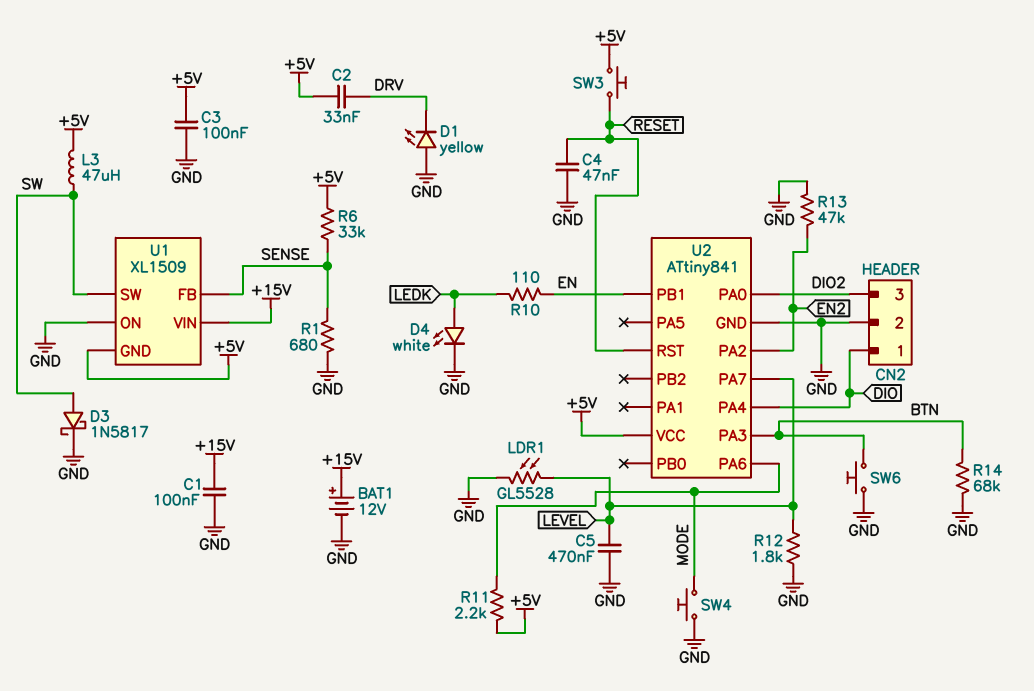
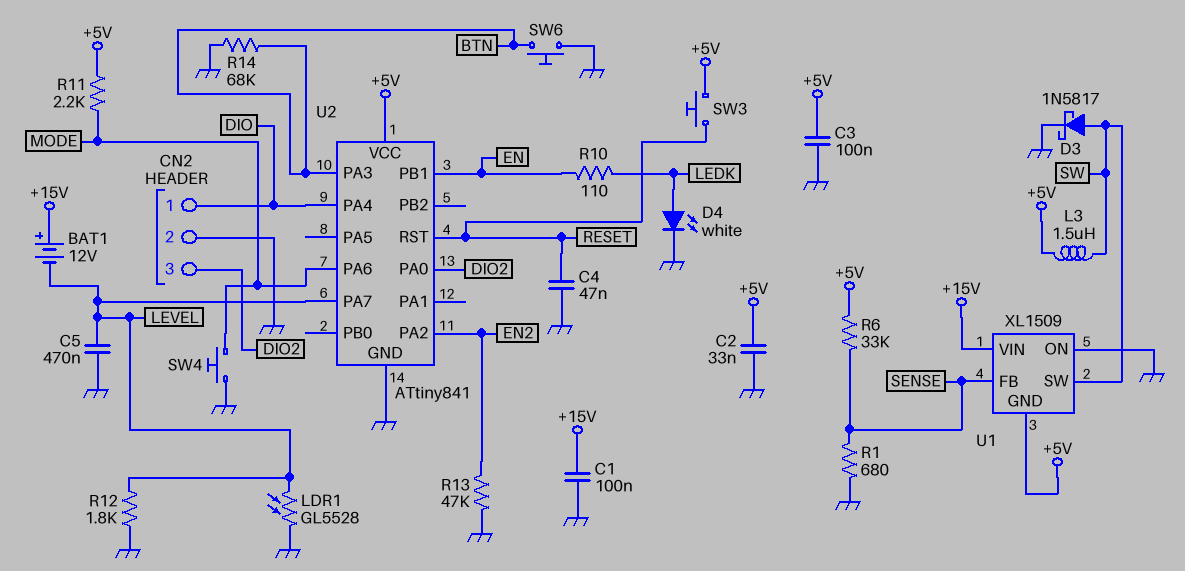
BAT1: 12V (plus +15V, minus GND) -> 12V (plus +15V, minus LEVEL)
C2: 33nF (+5V, DRV) -> 33nF (+5V, GND)
D1: LED yellow (A GND, K DRV) -> none
L3: 47uH (+5V, SW) -> 1.5uH (+5V, SW)

